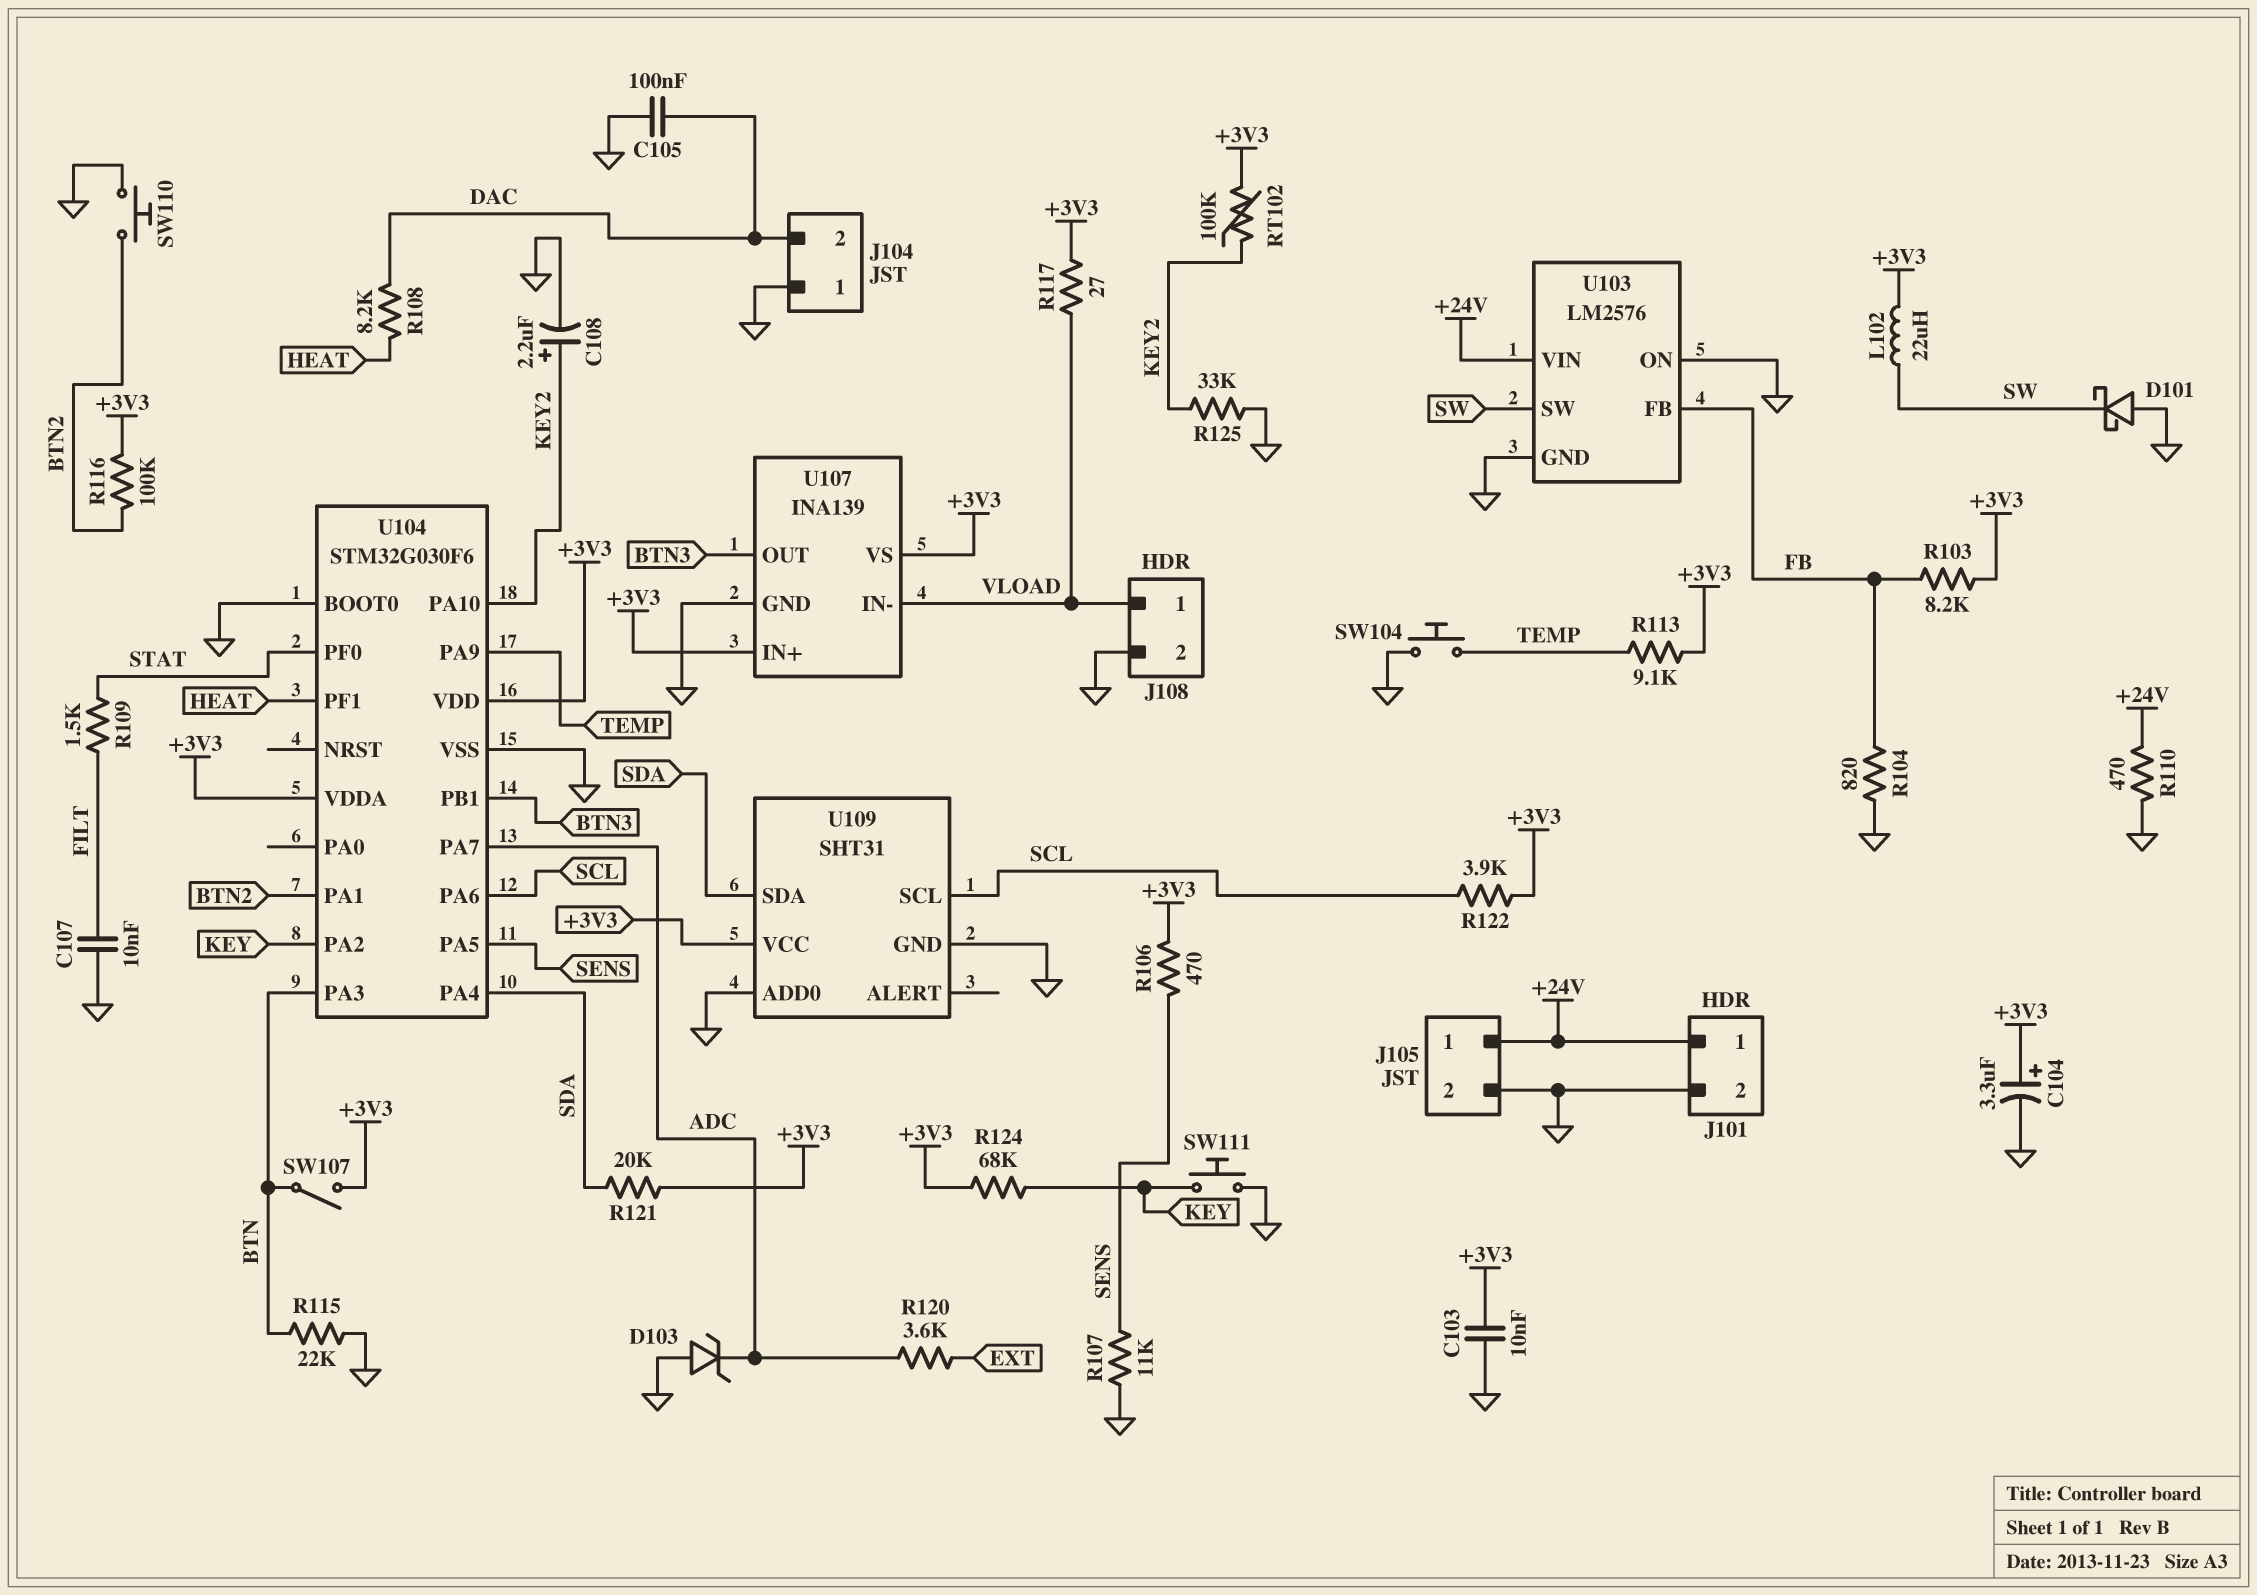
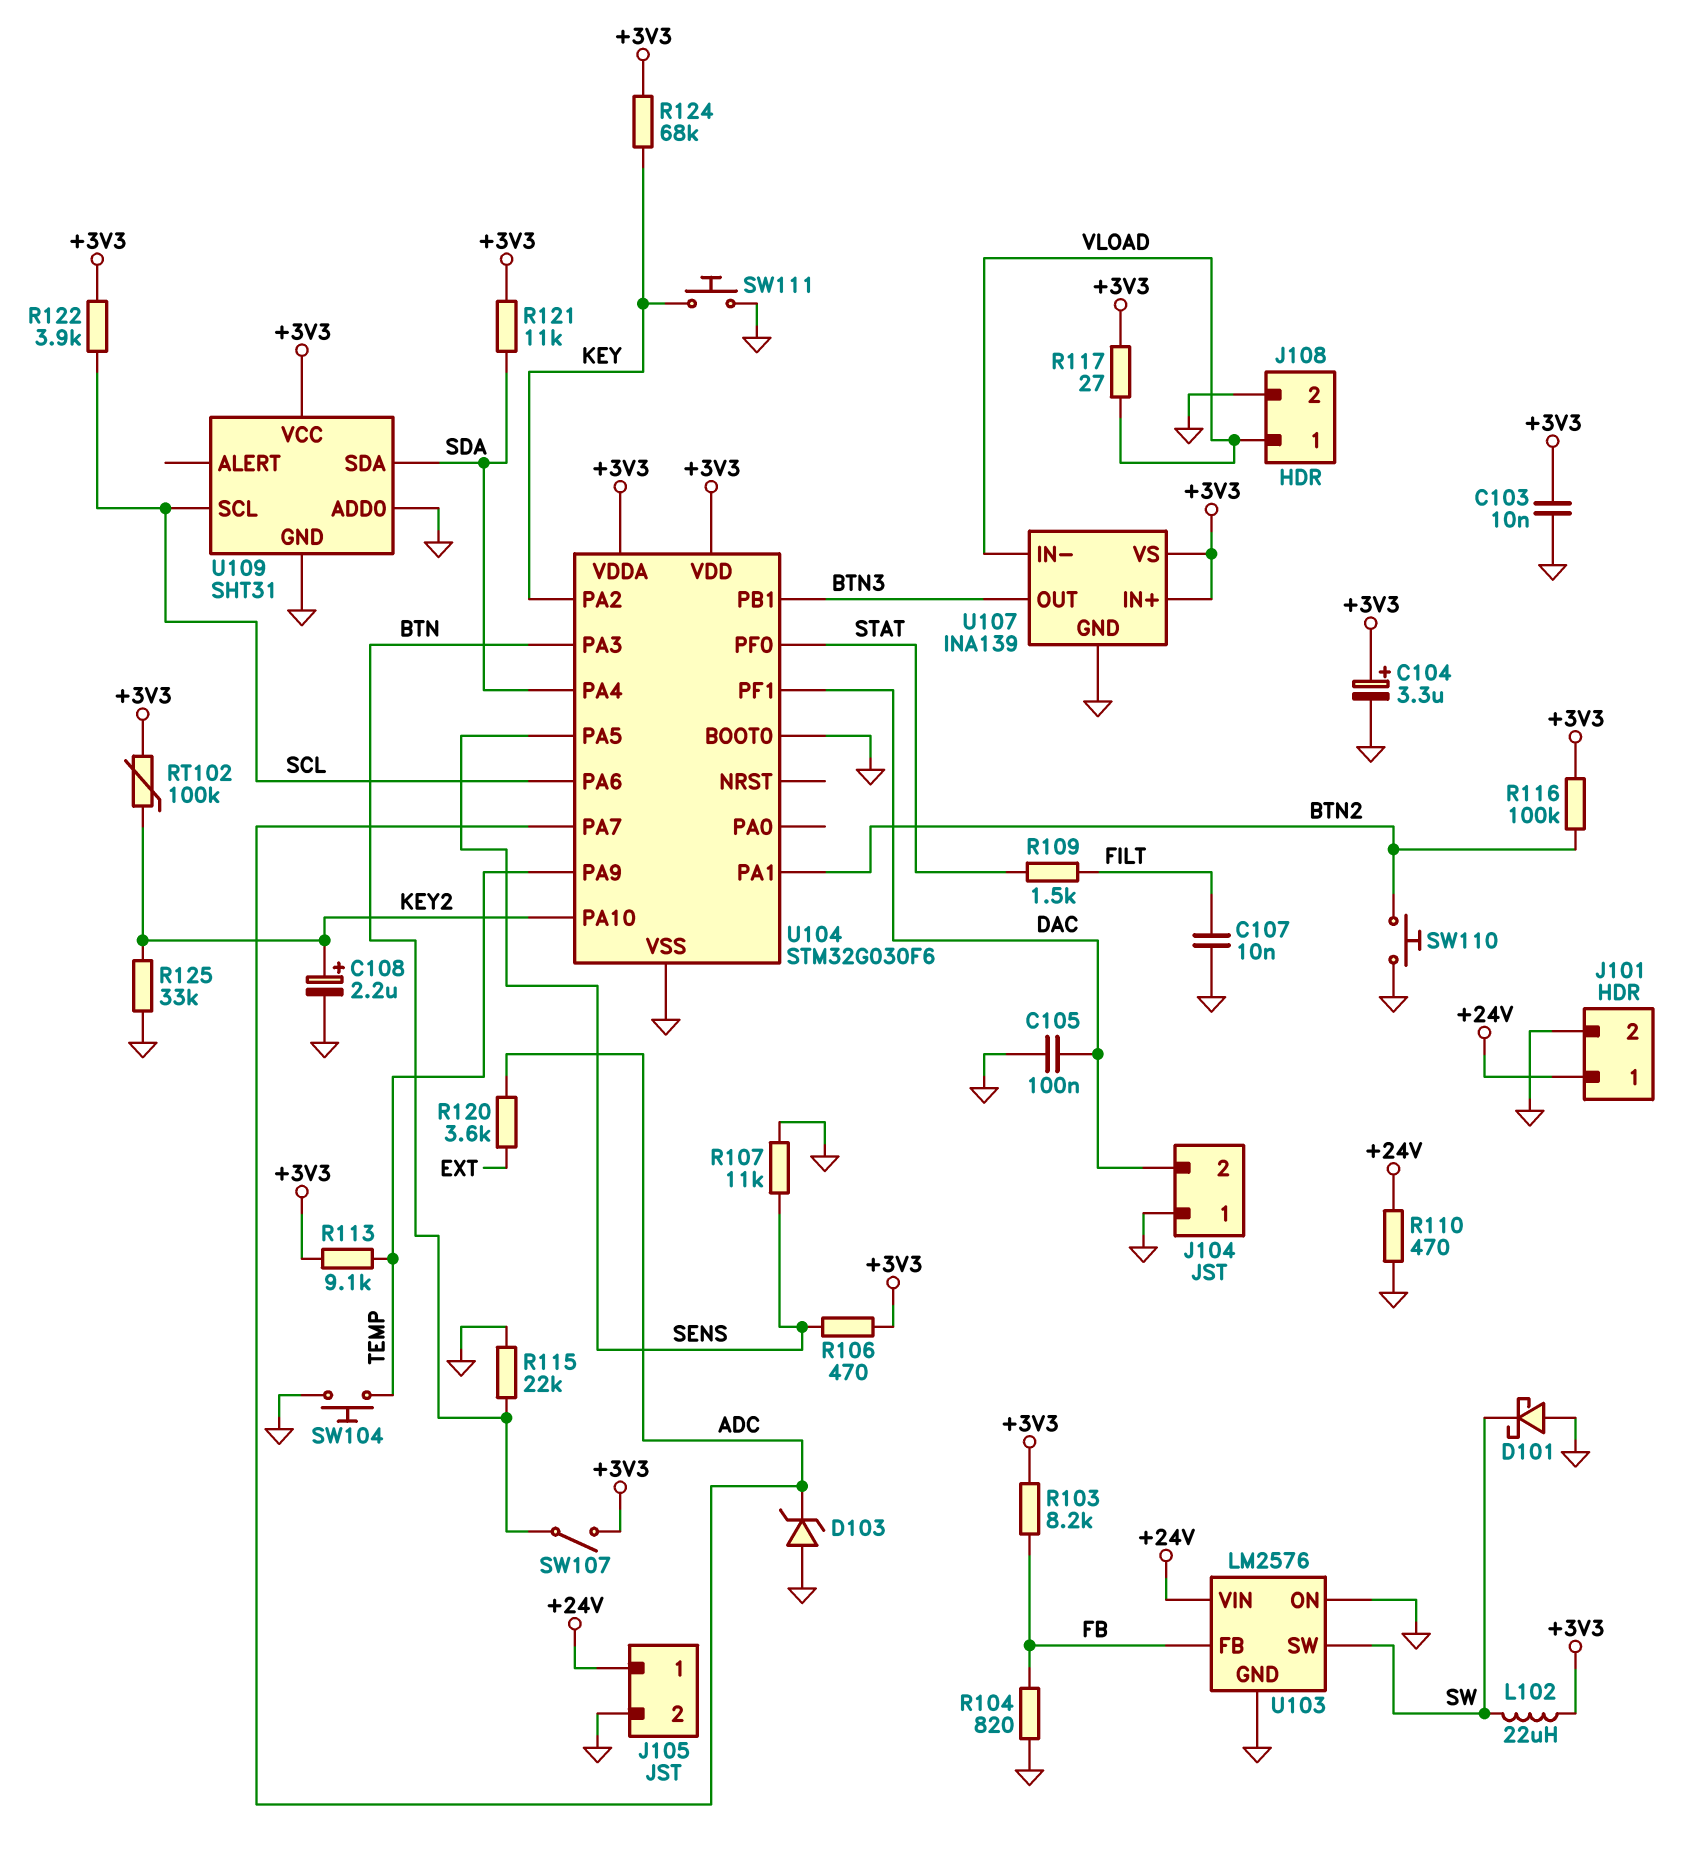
R108: 8.2k (DAC, HEAT) -> none
R121: 20k (+3V3, SDA) -> 11k (+3V3, SDA)
U104 pin PF1: HEAT -> DAC

